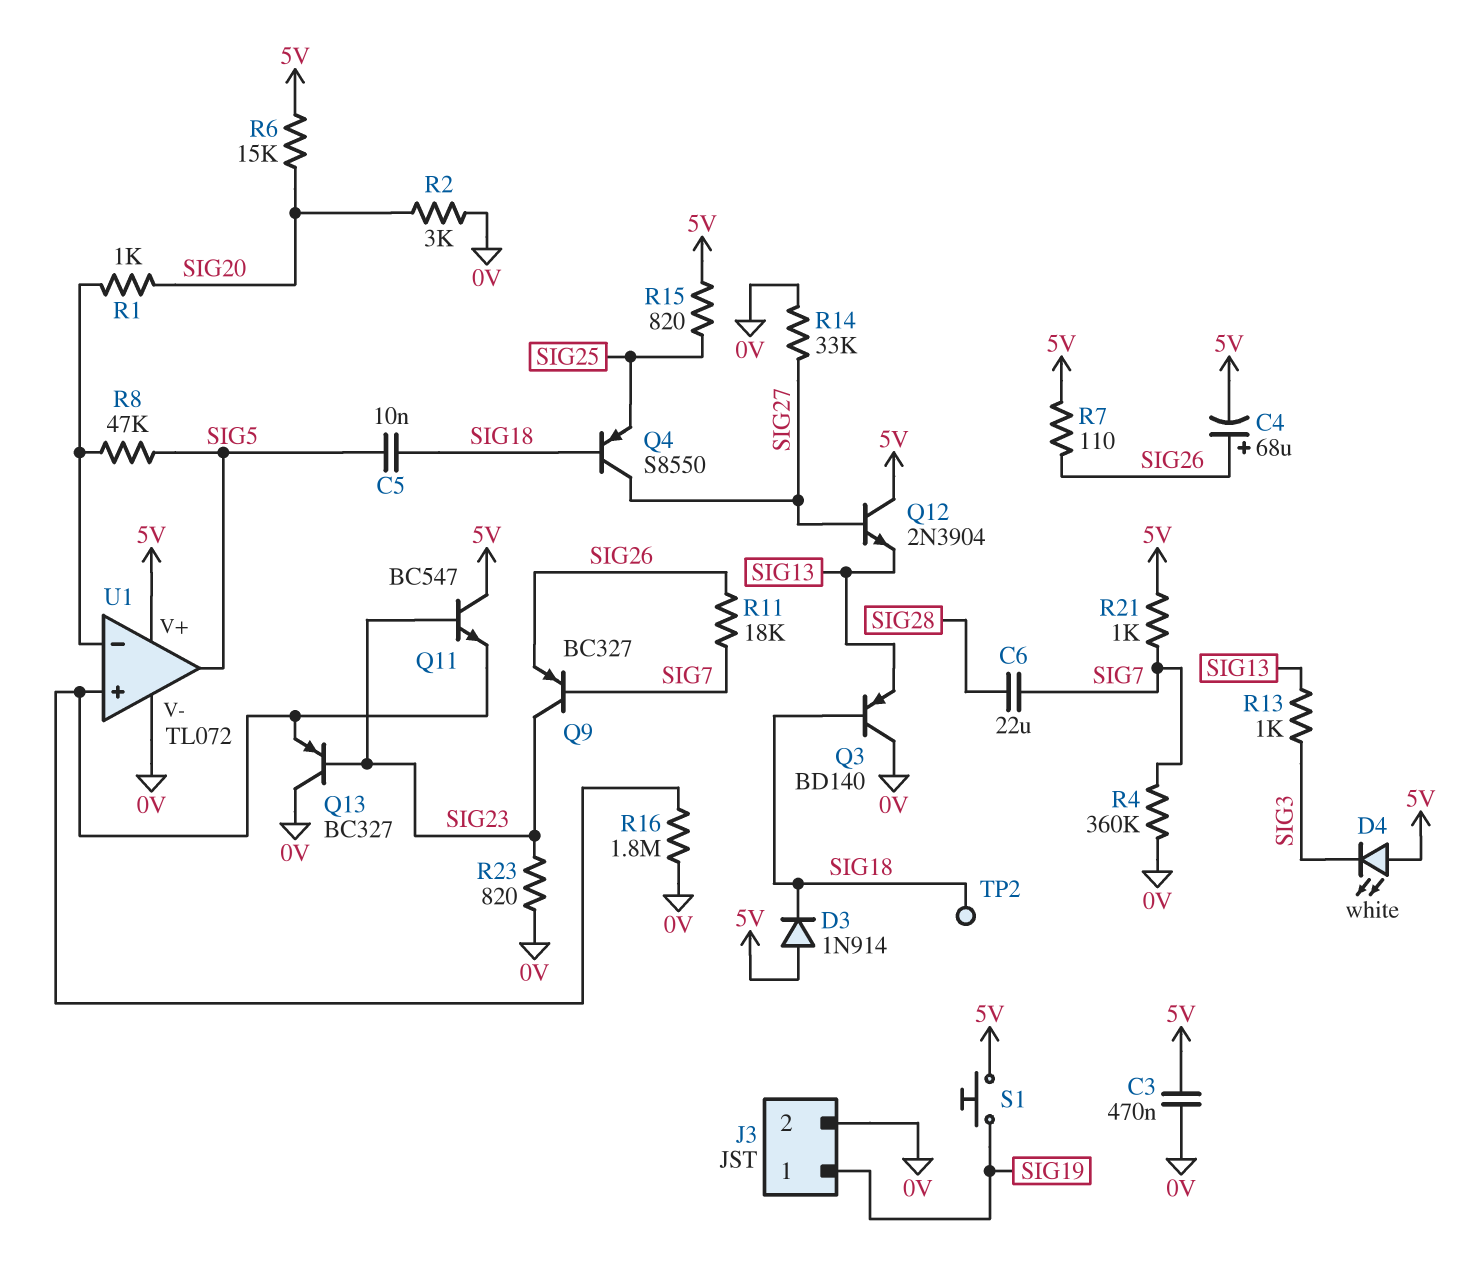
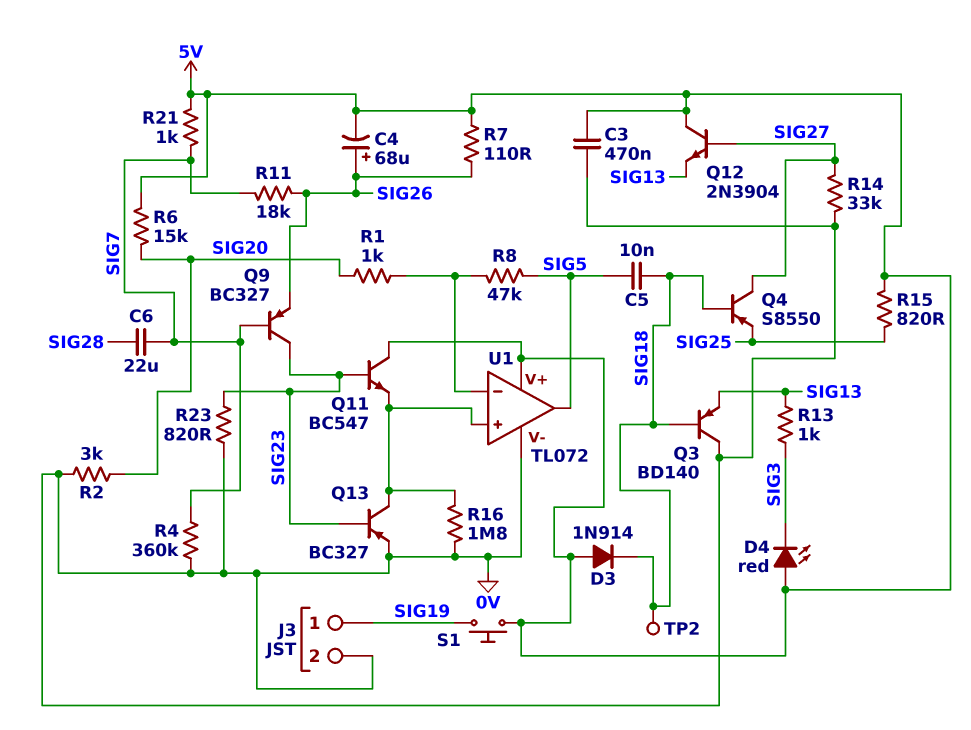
D4: LED white (A 5V, K SIG3) -> LED red (A 5V, K SIG3)
Q13: PNP BC327 (B SIG23, C 0V, E U1/in+) -> PNP BC327 (B SIG23, C U1/in+, E 0V)

